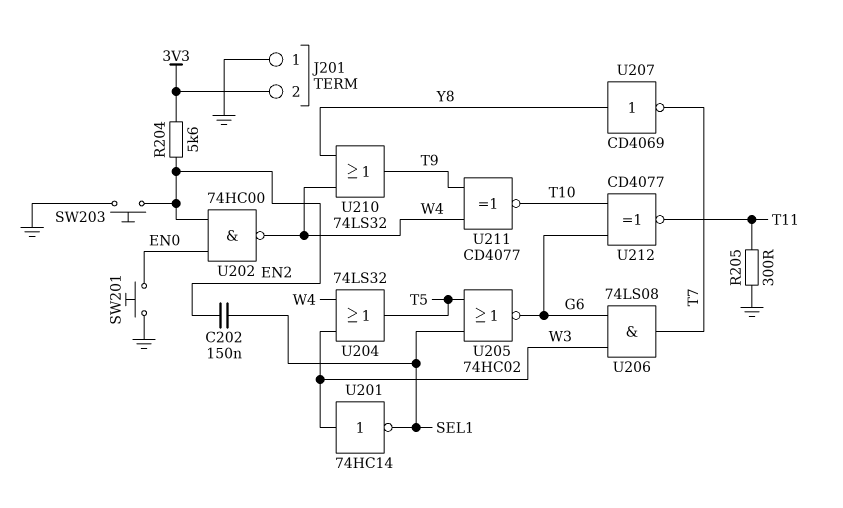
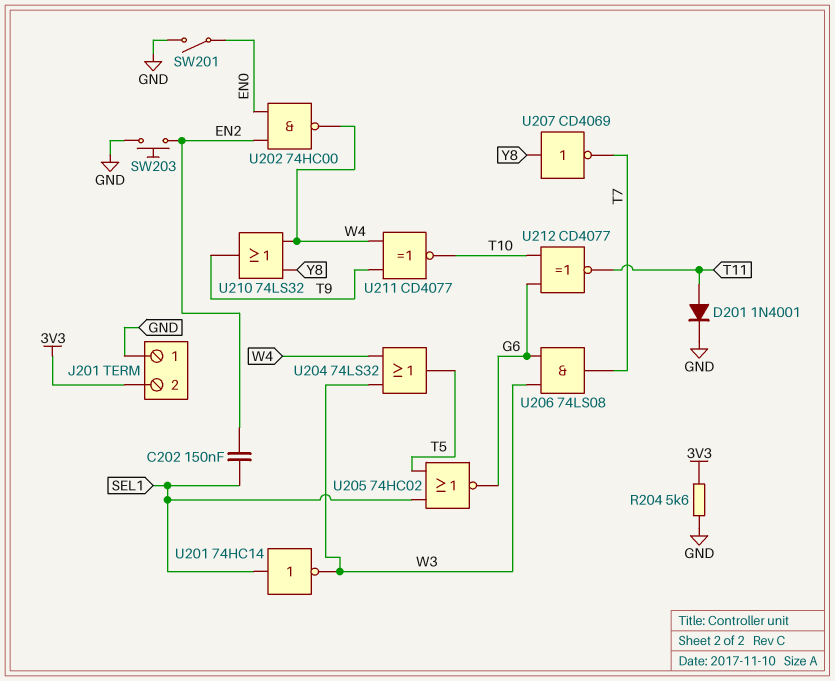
D201: none -> diode 1N4001 (A T11, K GND)
R204: 5.6k (3V3, EN2) -> 5.6k (3V3, GND)
R205: 300 (GND, T11) -> none
SW201: button (EN0, GND) -> switch (EN0, GND)
U201: NOT 74HC14 (in W3, out SEL1) -> NOT 74HC14 (in SEL1, out W3)

